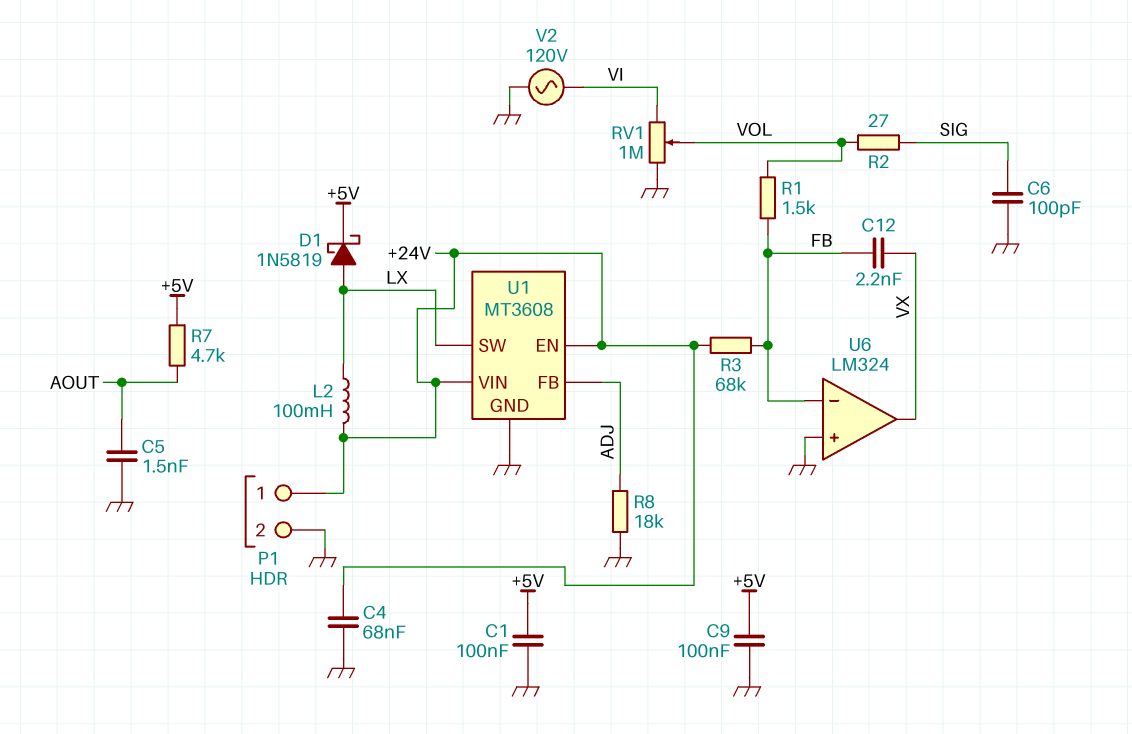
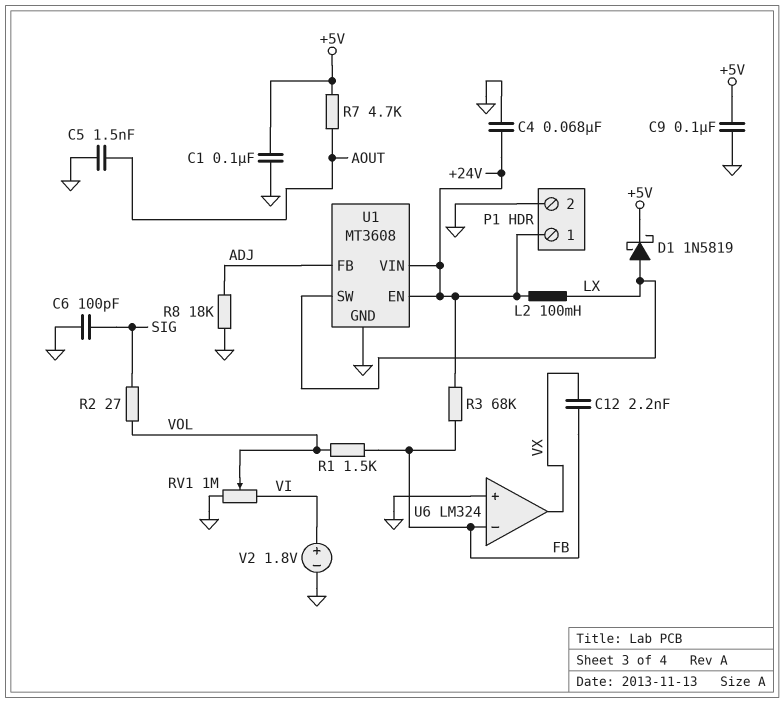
V2: AC 120V (GND, VI) -> 1.8V (plus VI, minus GND)

